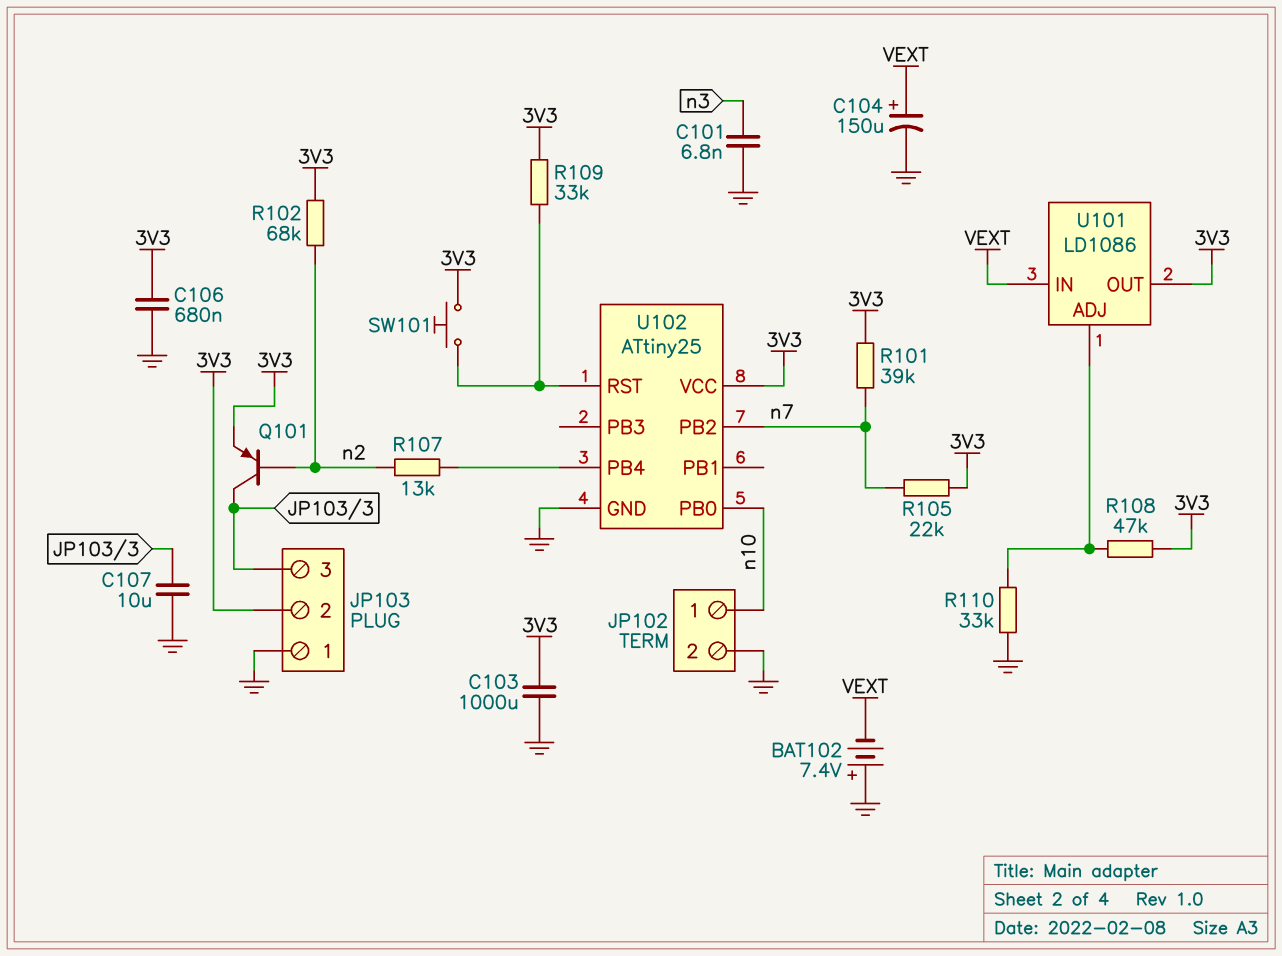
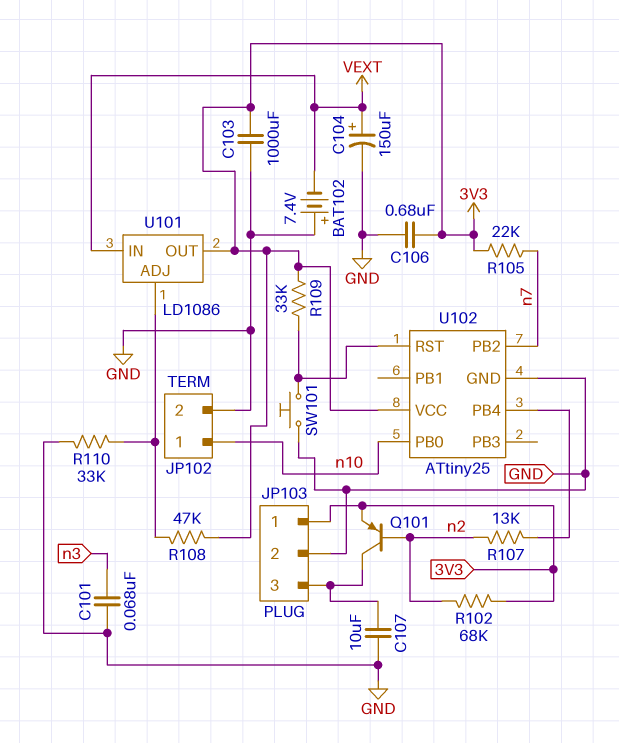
C101: 6.8nF (GND, n3) -> 68nF (GND, n3)
JP103 pin 1: GND -> 3V3
JP103 pin 2: 3V3 -> GND
R101: 39k (3V3, n7) -> none
SW101: button (3V3, U102/RST) -> button (GND, U102/RST)

